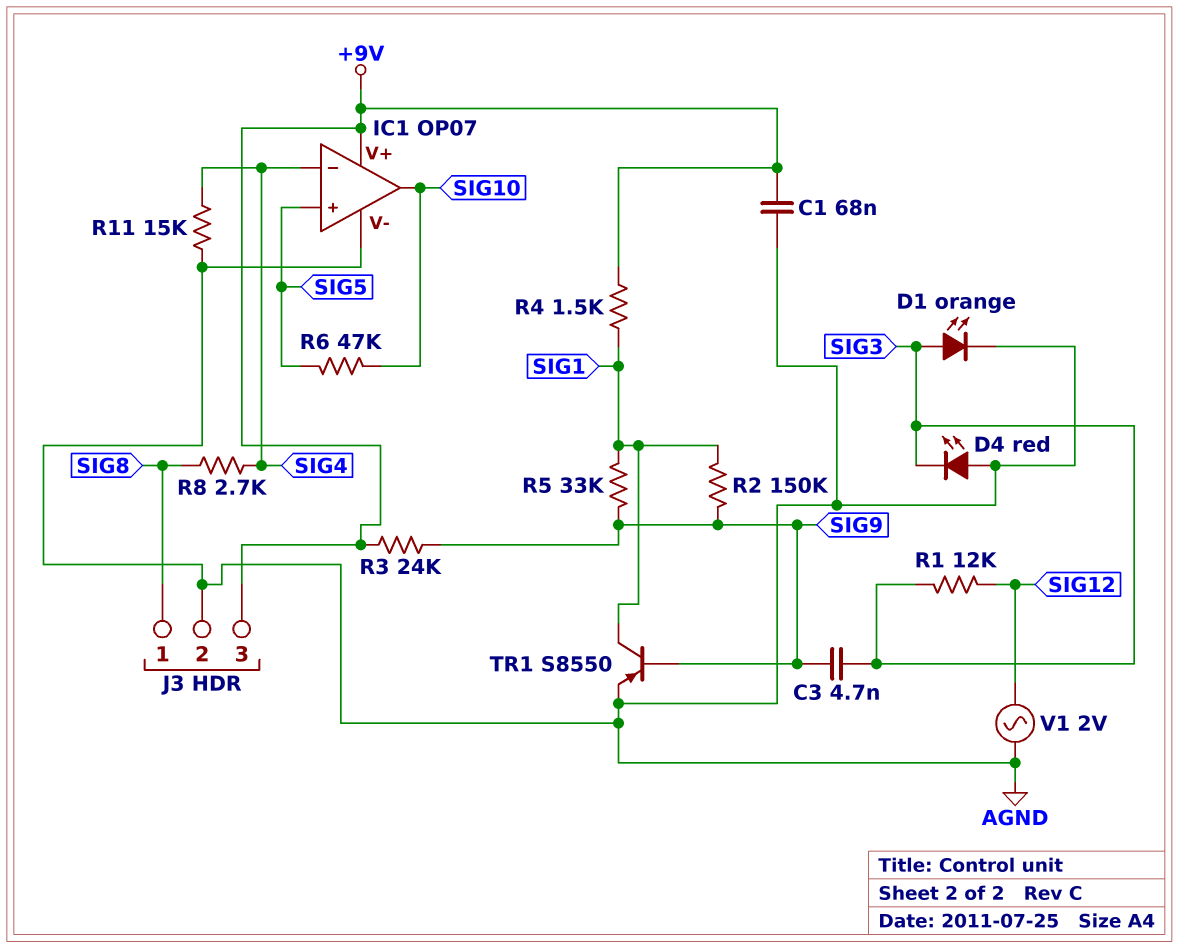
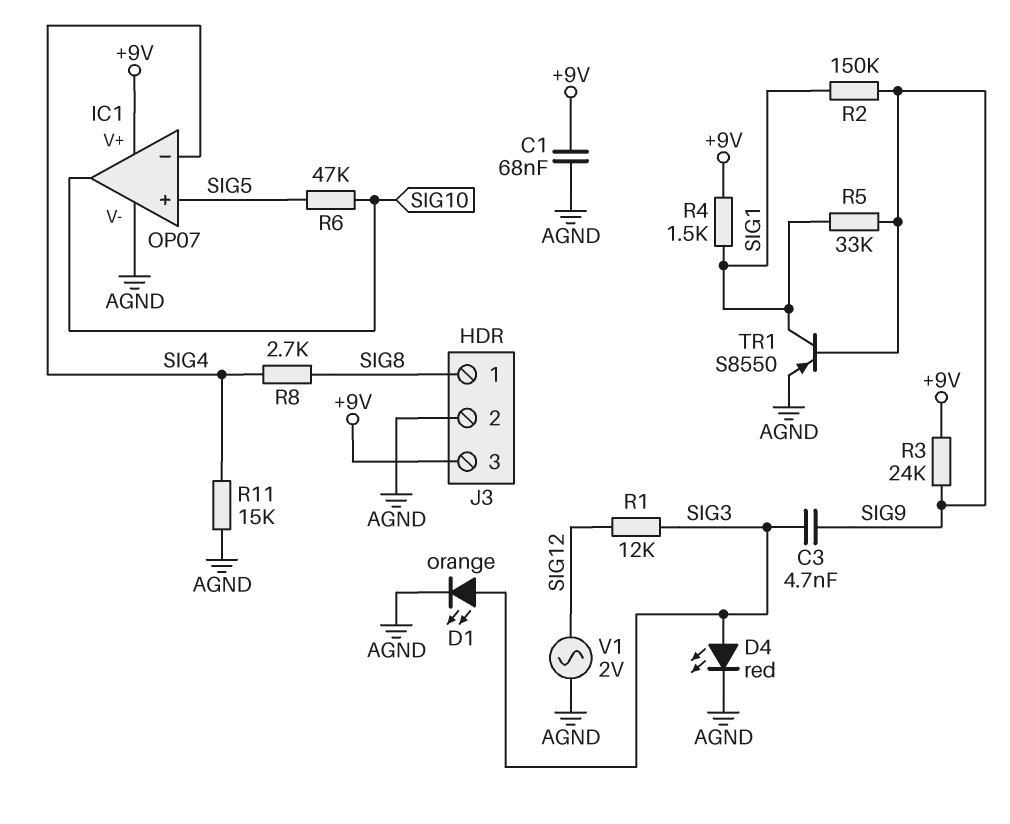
D4: LED red (A AGND, K SIG3) -> LED red (A SIG3, K AGND)

